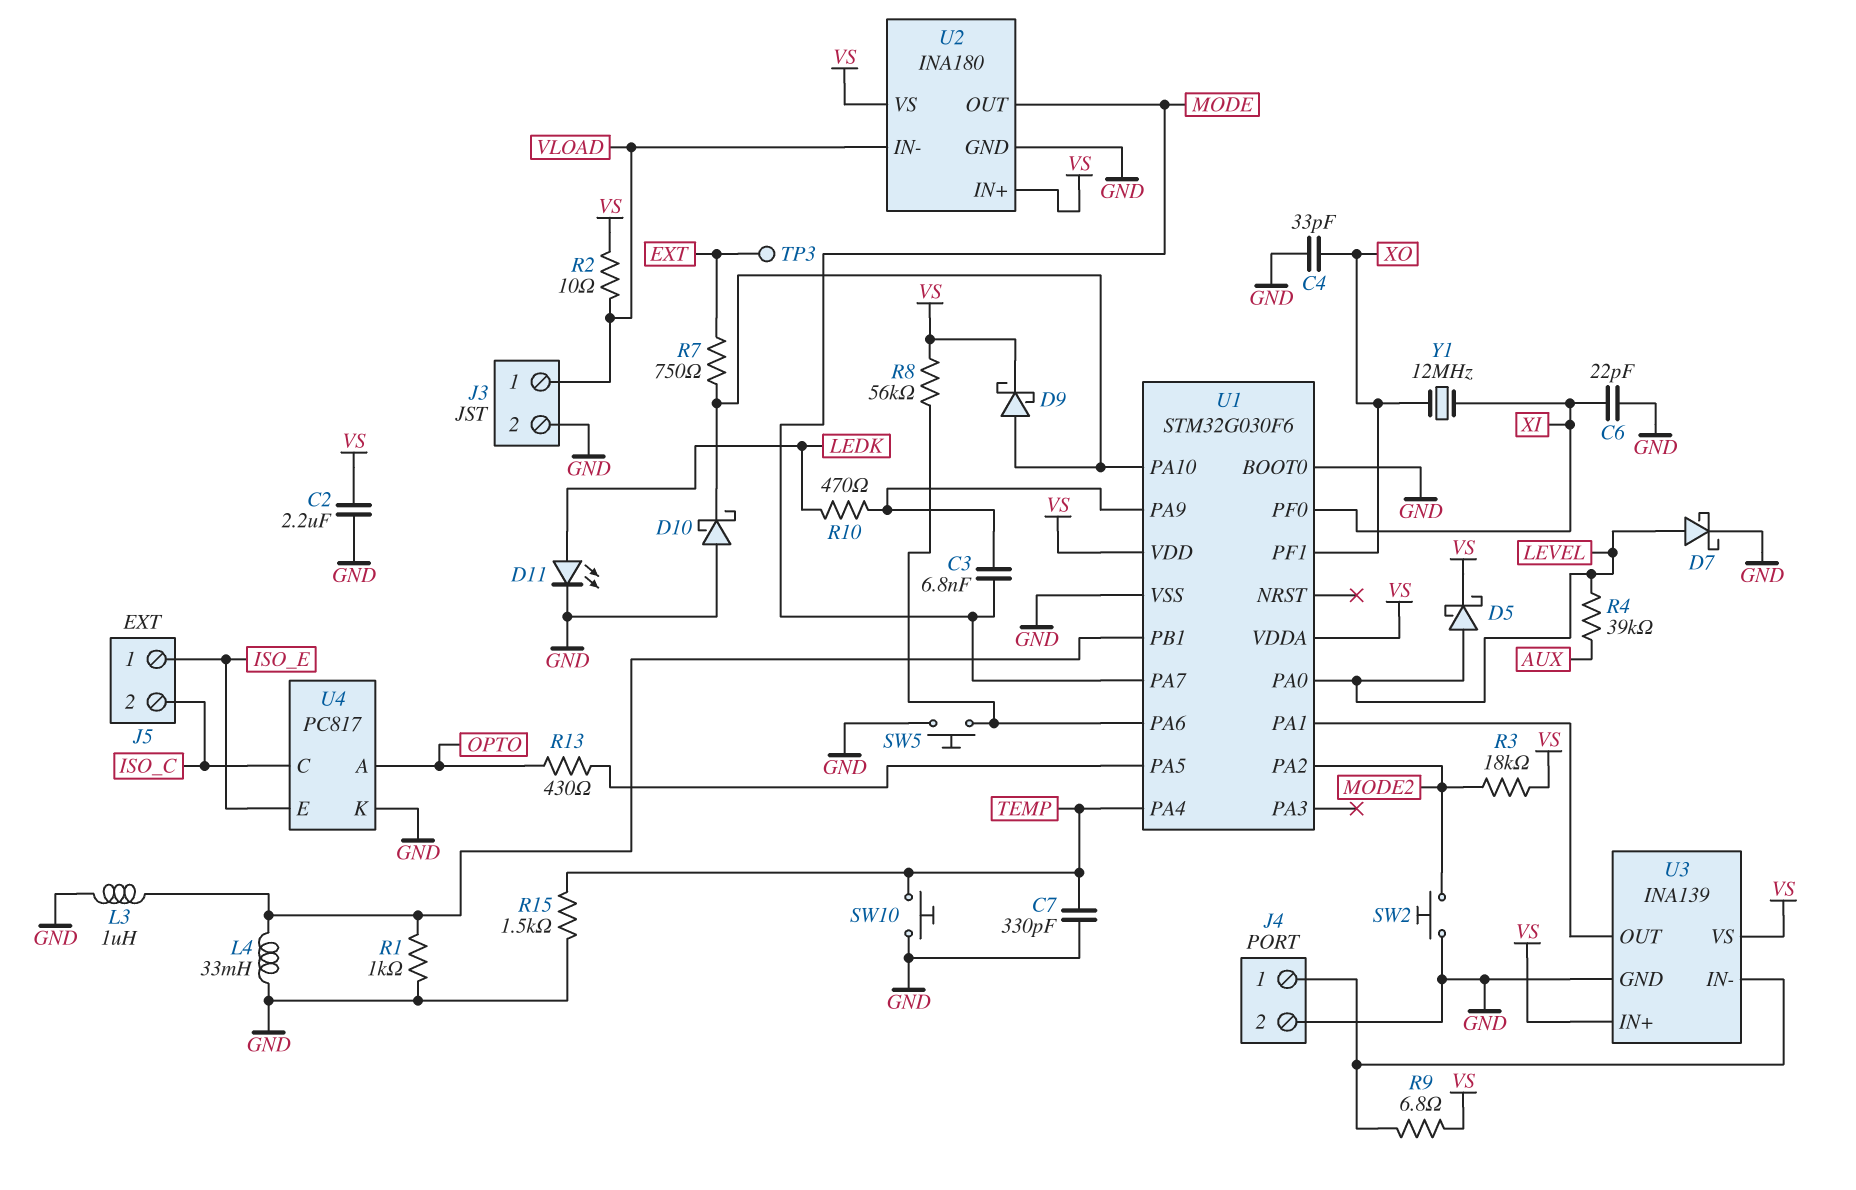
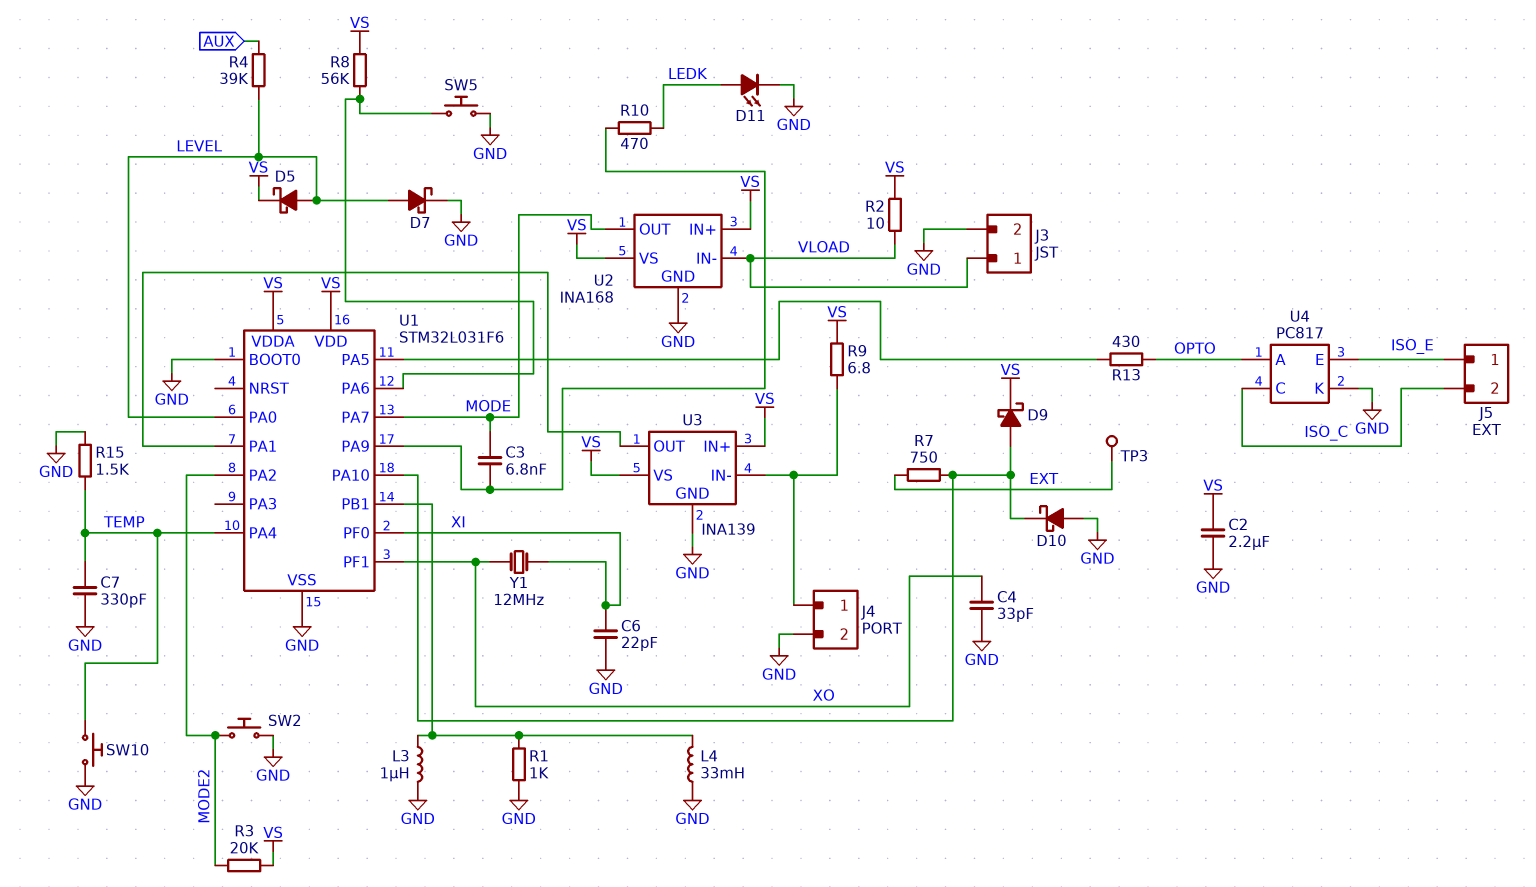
R3: 18k (MODE2, VS) -> 20k (MODE2, VS)
U1: STM32G030F6 -> STM32L031F6
U2: INA180 -> INA168

